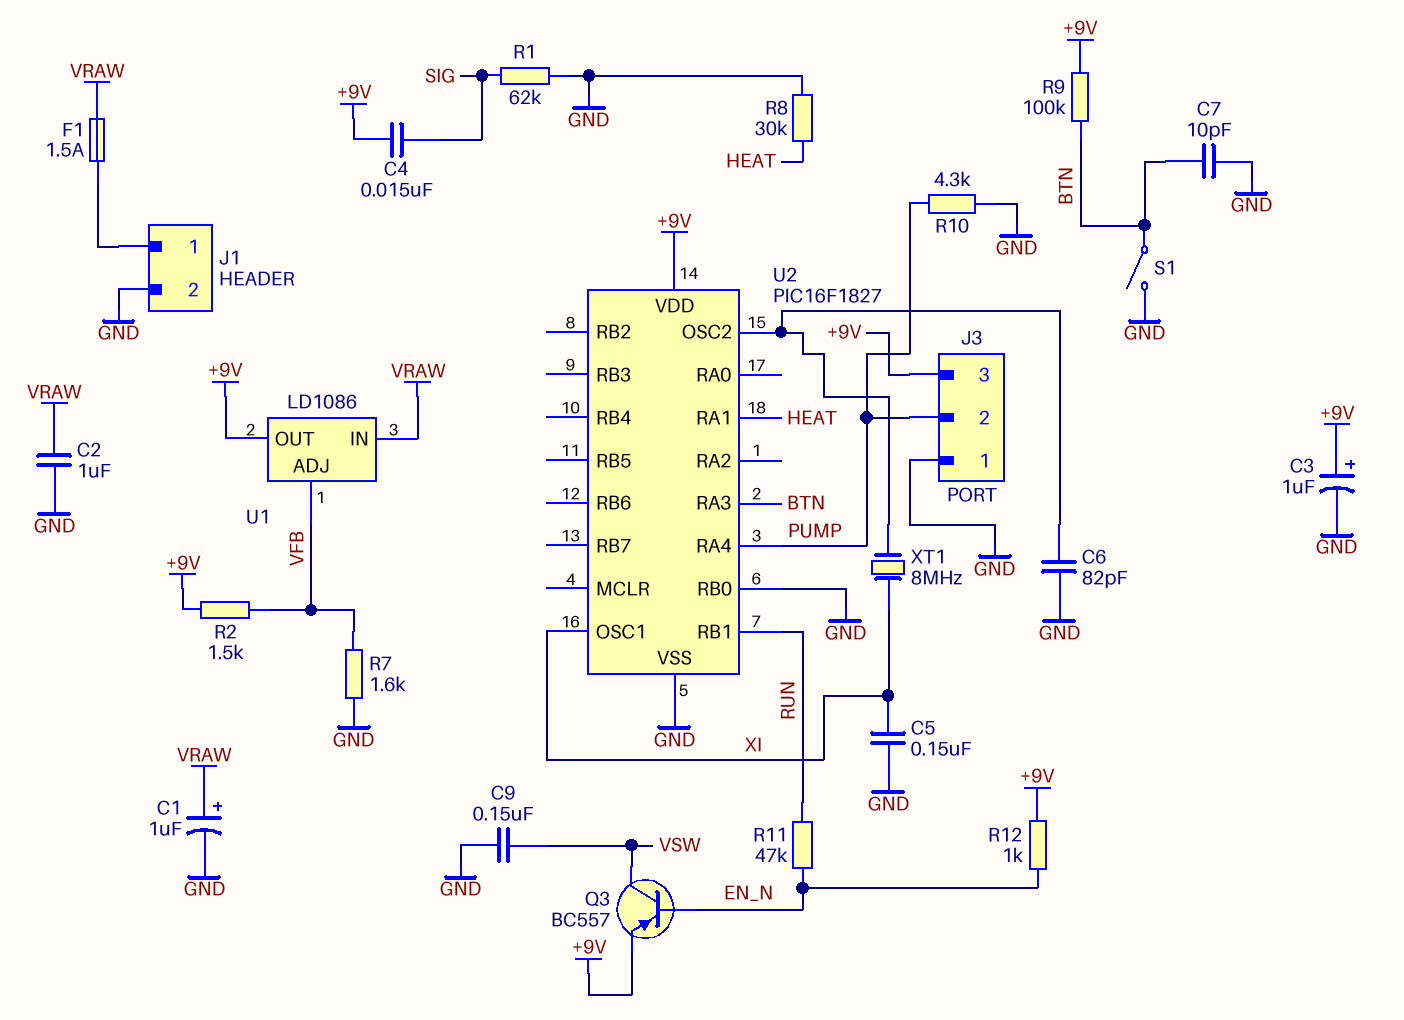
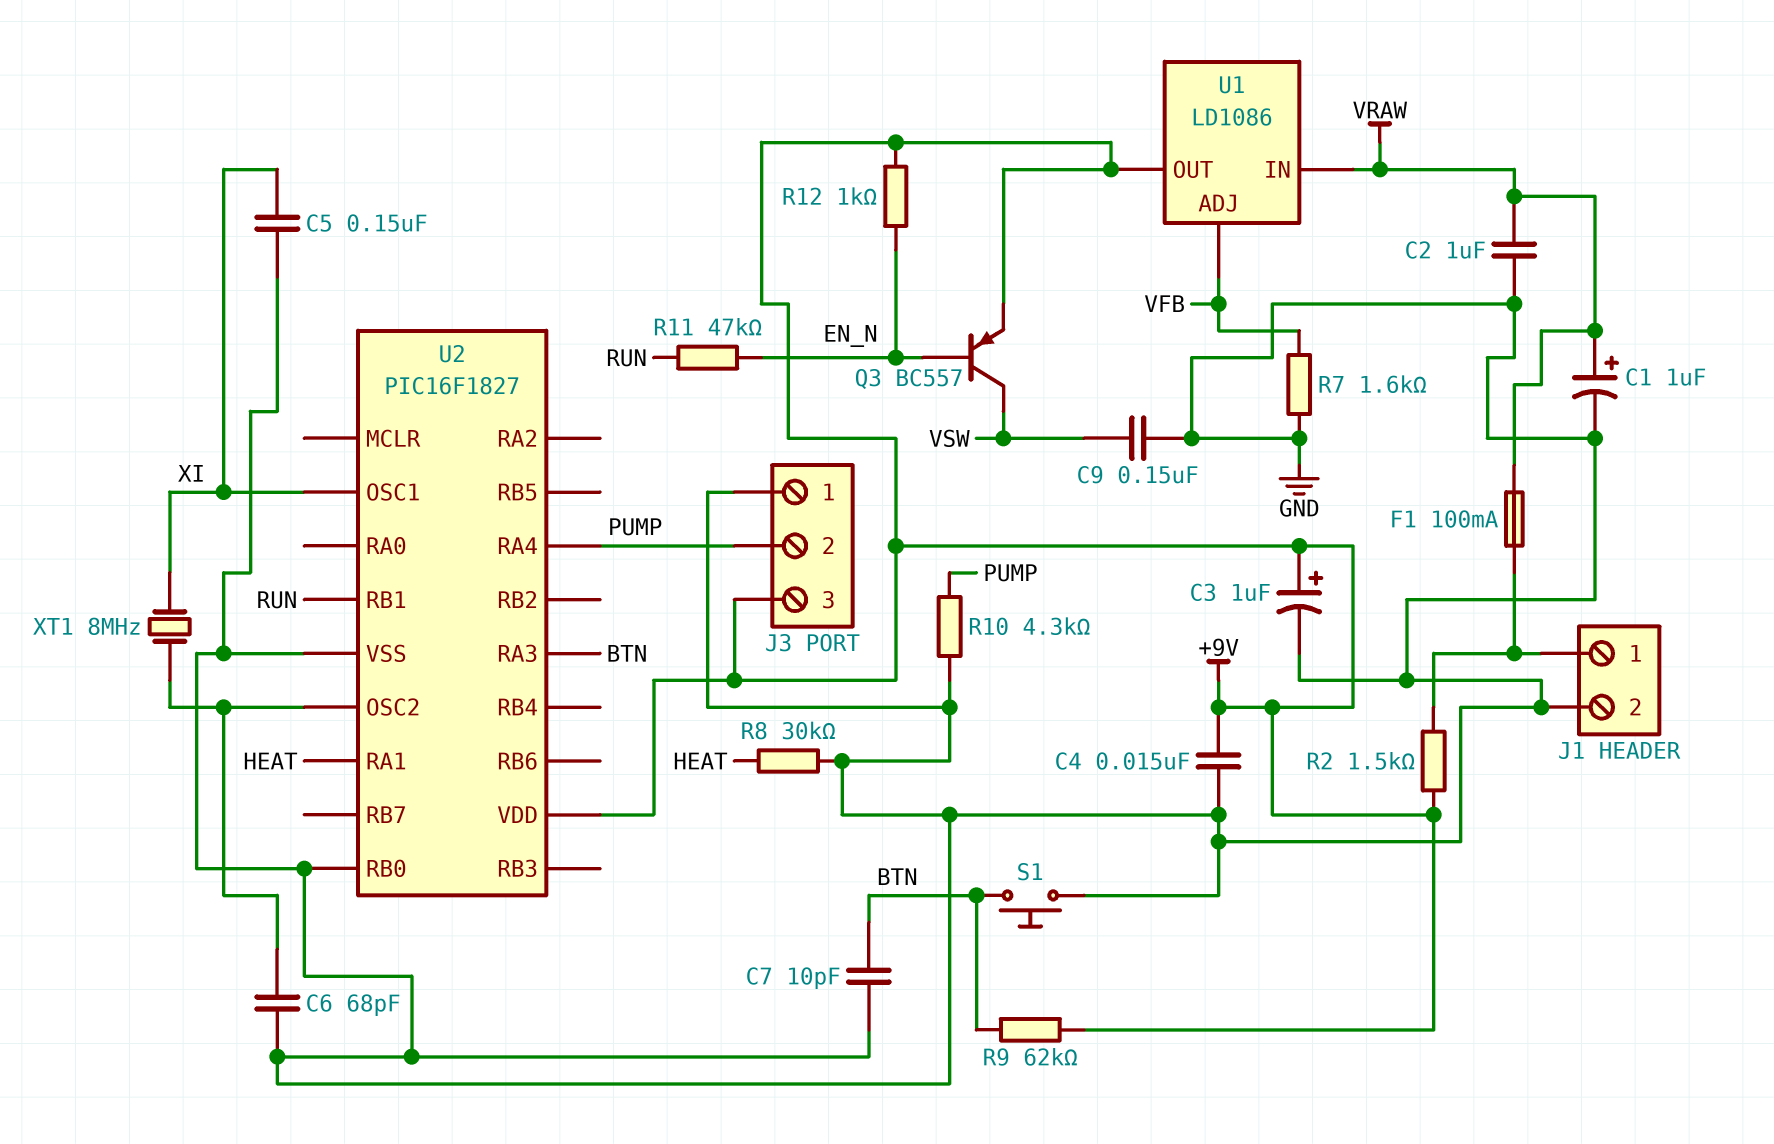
C4: 15nF (+9V, SIG) -> 15nF (+9V, GND)
C6: 82pF (GND, U2/OSC2) -> 68pF (GND, U2/OSC2)
F1: 1.5A (J1/1, VRAW) -> 100mA (J1/1, VRAW)
R1: 62k (GND, SIG) -> none
R2: 1.5k (+9V, VFB) -> 1.5k (+9V, J1/1)
R9: 100k (+9V, BTN) -> 62k (+9V, BTN)
S1: switch (BTN, GND) -> button (BTN, GND)

